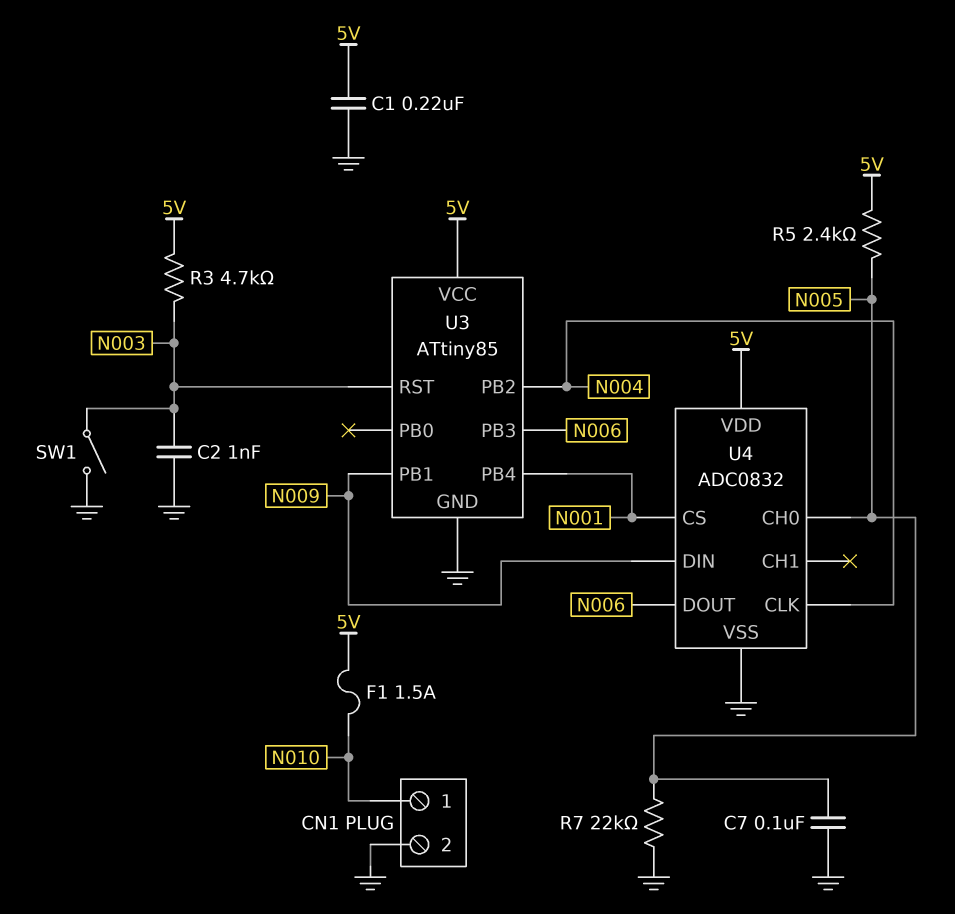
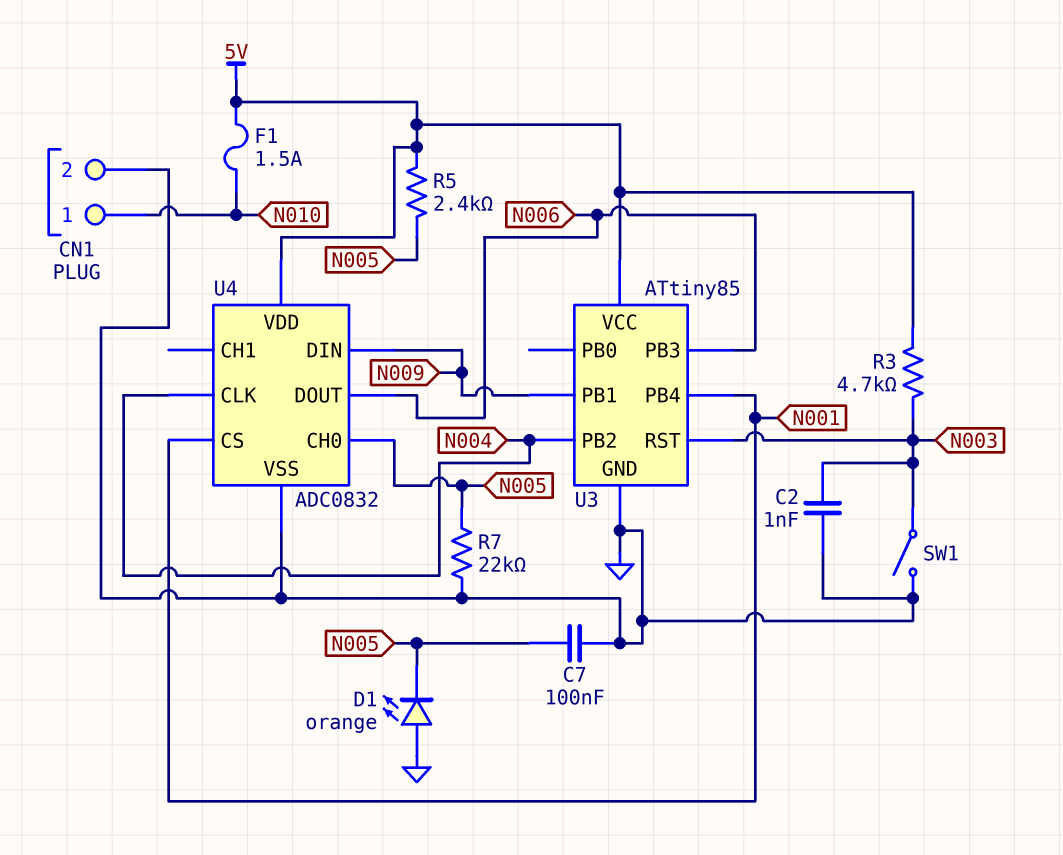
C1: 220nF (5V, GND) -> none
D1: none -> LED orange (A GND, K N005)

